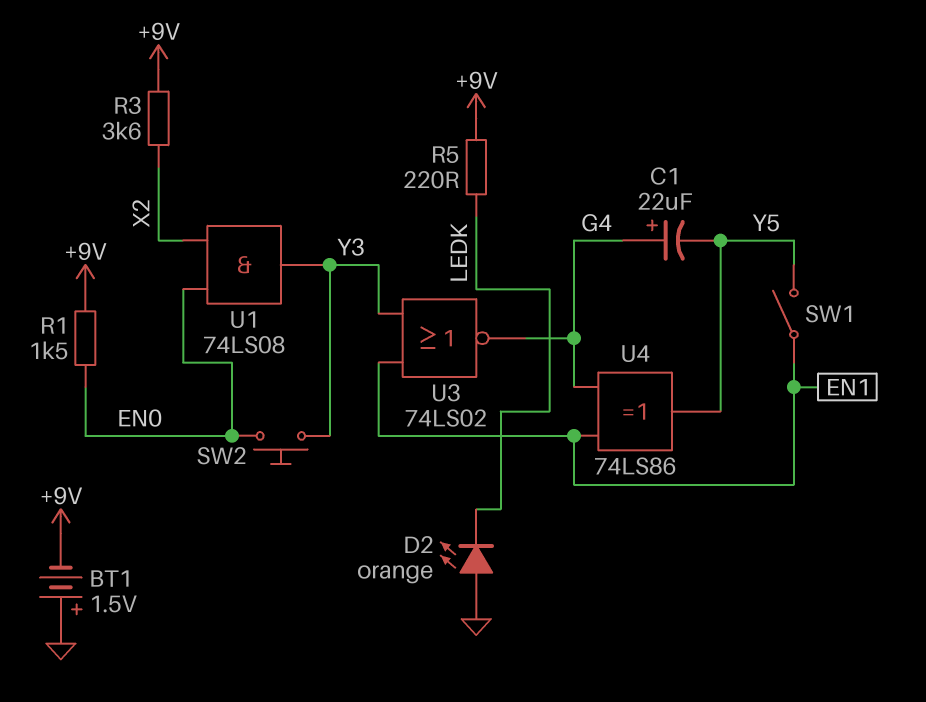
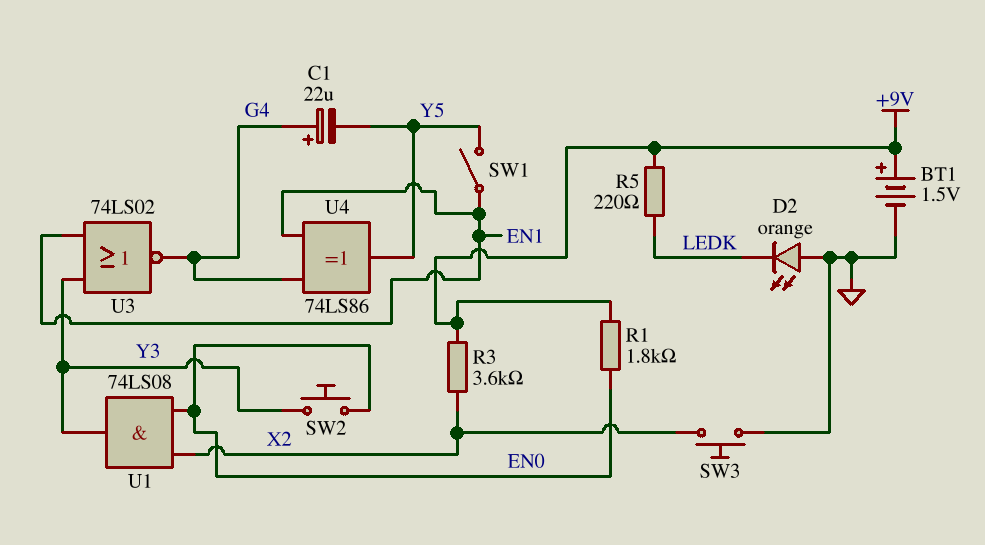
BT1: 1.5V (plus GND, minus +9V) -> 1.5V (plus +9V, minus GND)
R1: 1.5k (+9V, EN0) -> 1.8k (+9V, EN0)
SW3: none -> button (GND, X2)

